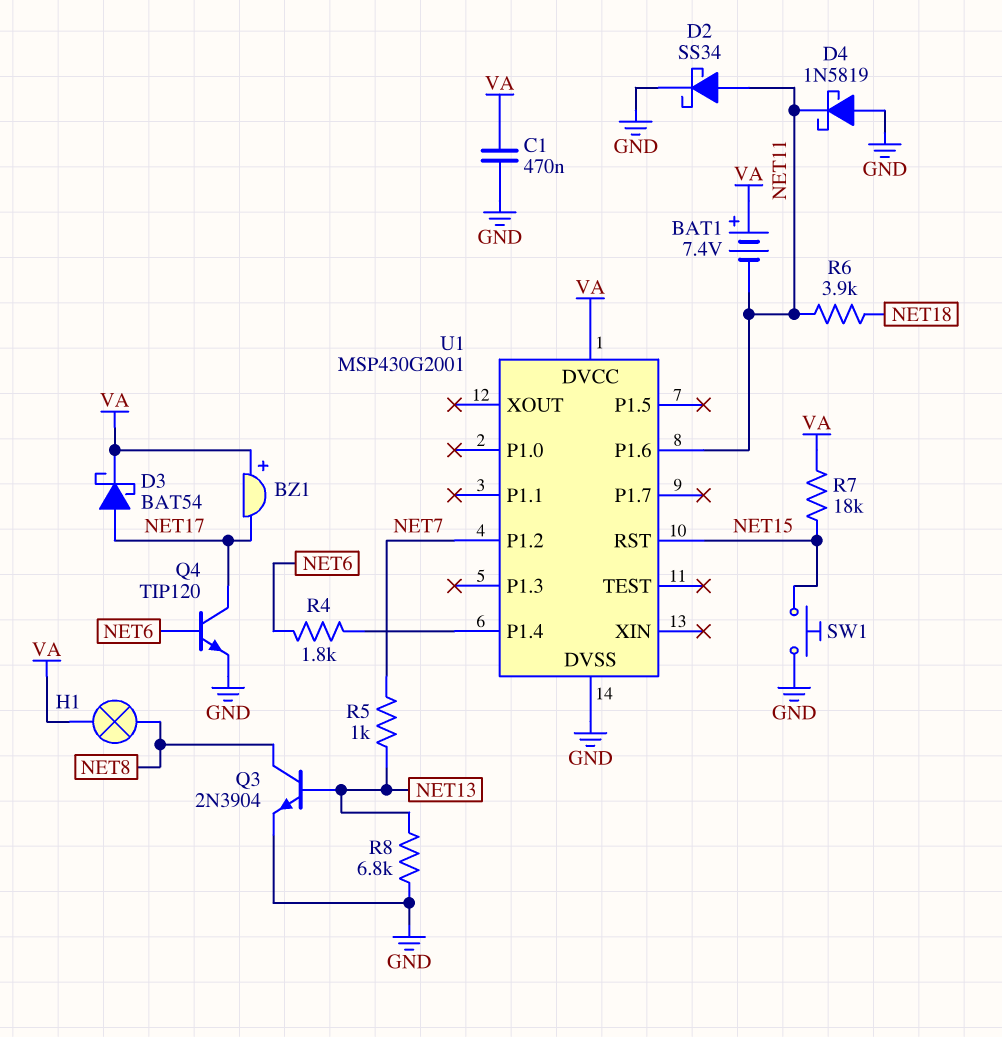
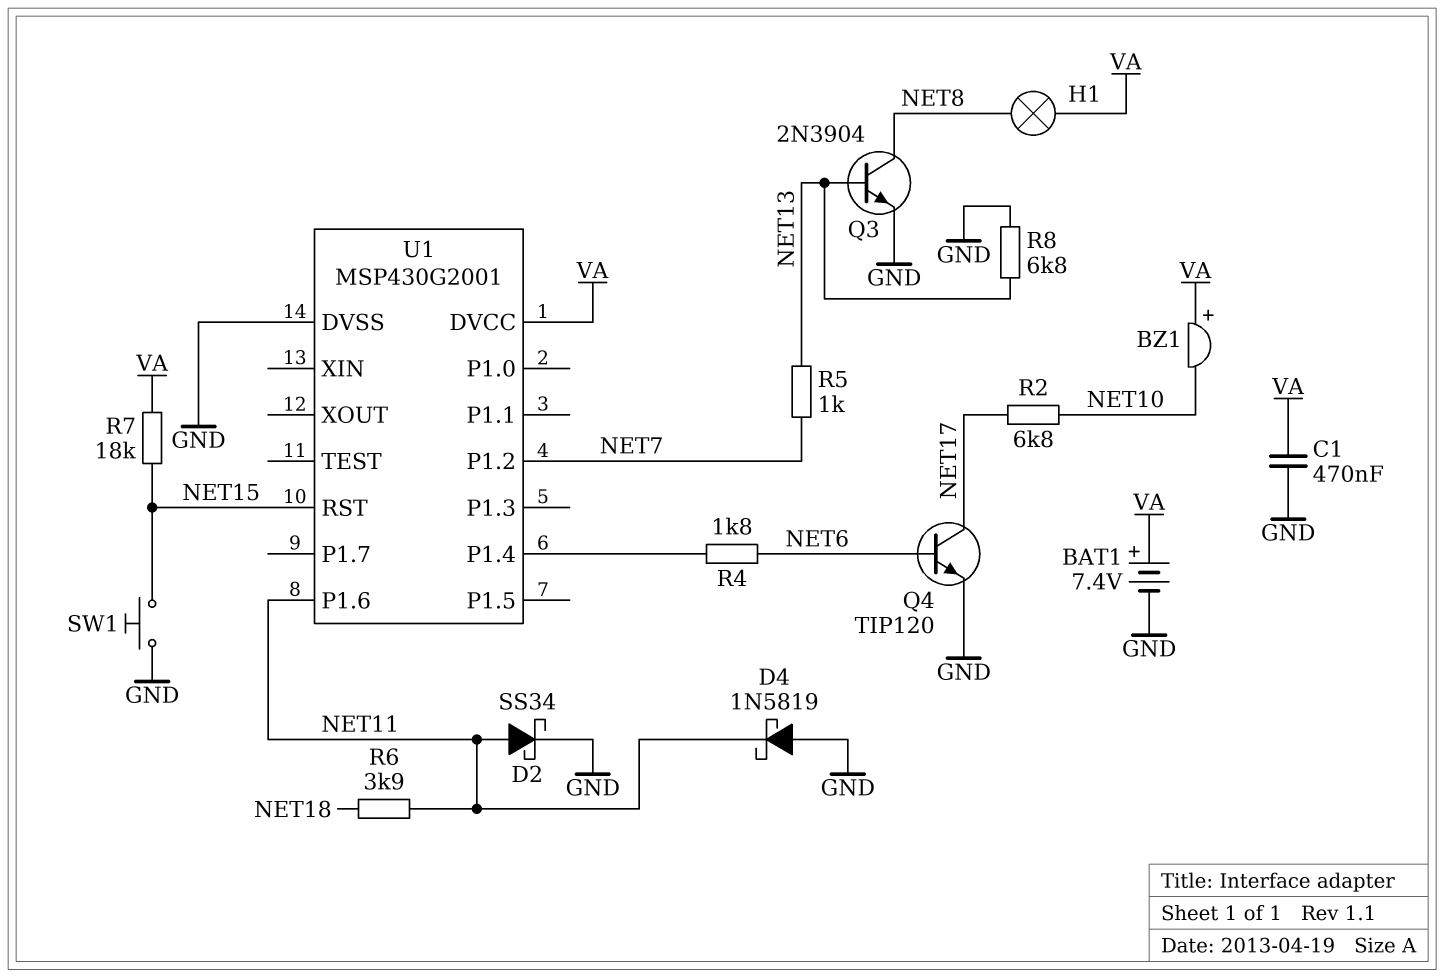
BAT1: 7.4V (plus VA, minus NET11) -> 7.4V (plus VA, minus GND)
BZ1: buzzer (plus VA, minus NET17) -> buzzer (plus VA, minus NET10)
D3: schottky BAT54 (A NET17, K VA) -> none
R2: none -> 6.8k (NET10, NET17)

